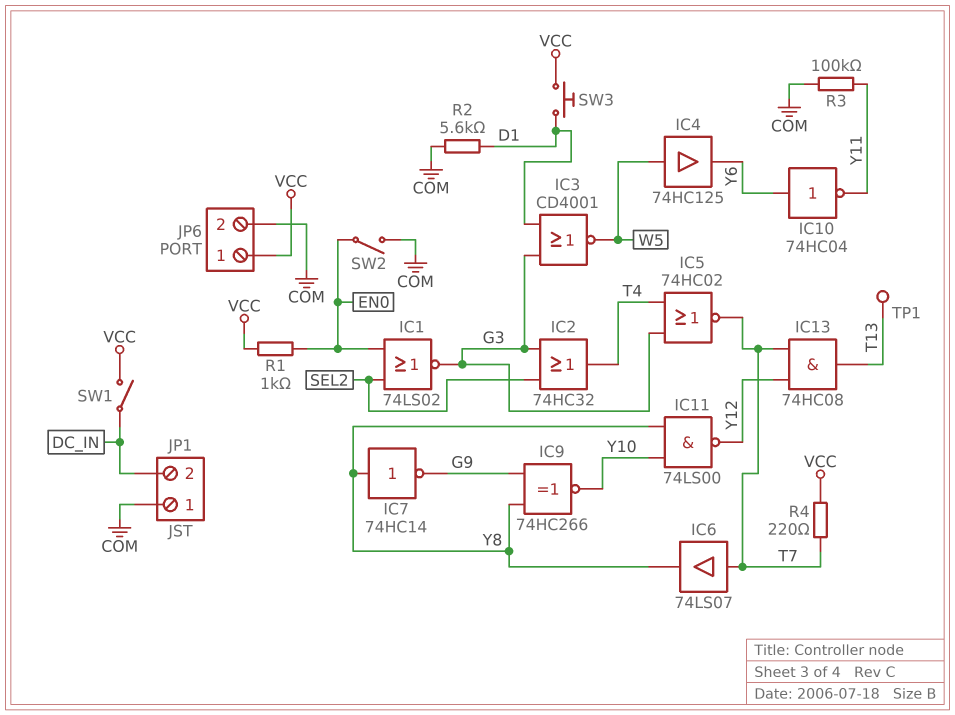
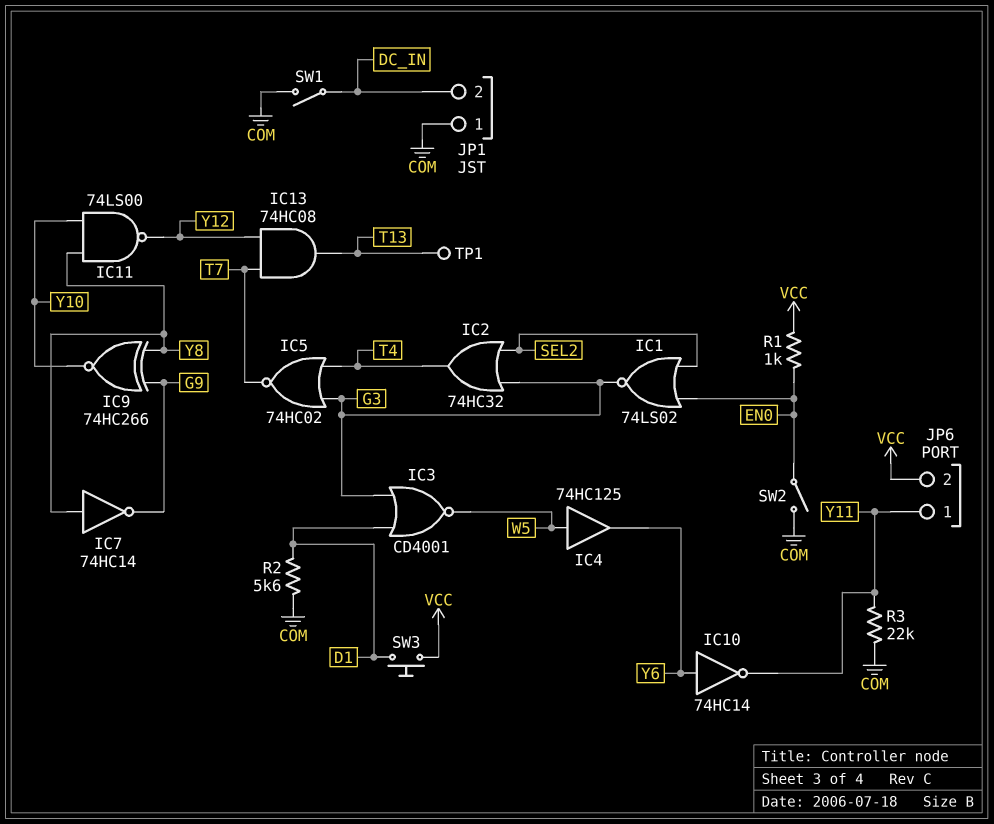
IC6: buffer 74LS07 (in T7, out Y8) -> none
IC10: NOT 74HC04 (in Y6, out Y11) -> NOT 74HC14 (in Y6, out Y11)
JP6 pin 1: VCC -> Y11
JP6 pin 2: COM -> VCC
R3: 100k (COM, Y11) -> 22k (COM, Y11)
R4: 220 (T7, VCC) -> none
SW1: switch (DC_IN, VCC) -> switch (COM, DC_IN)

